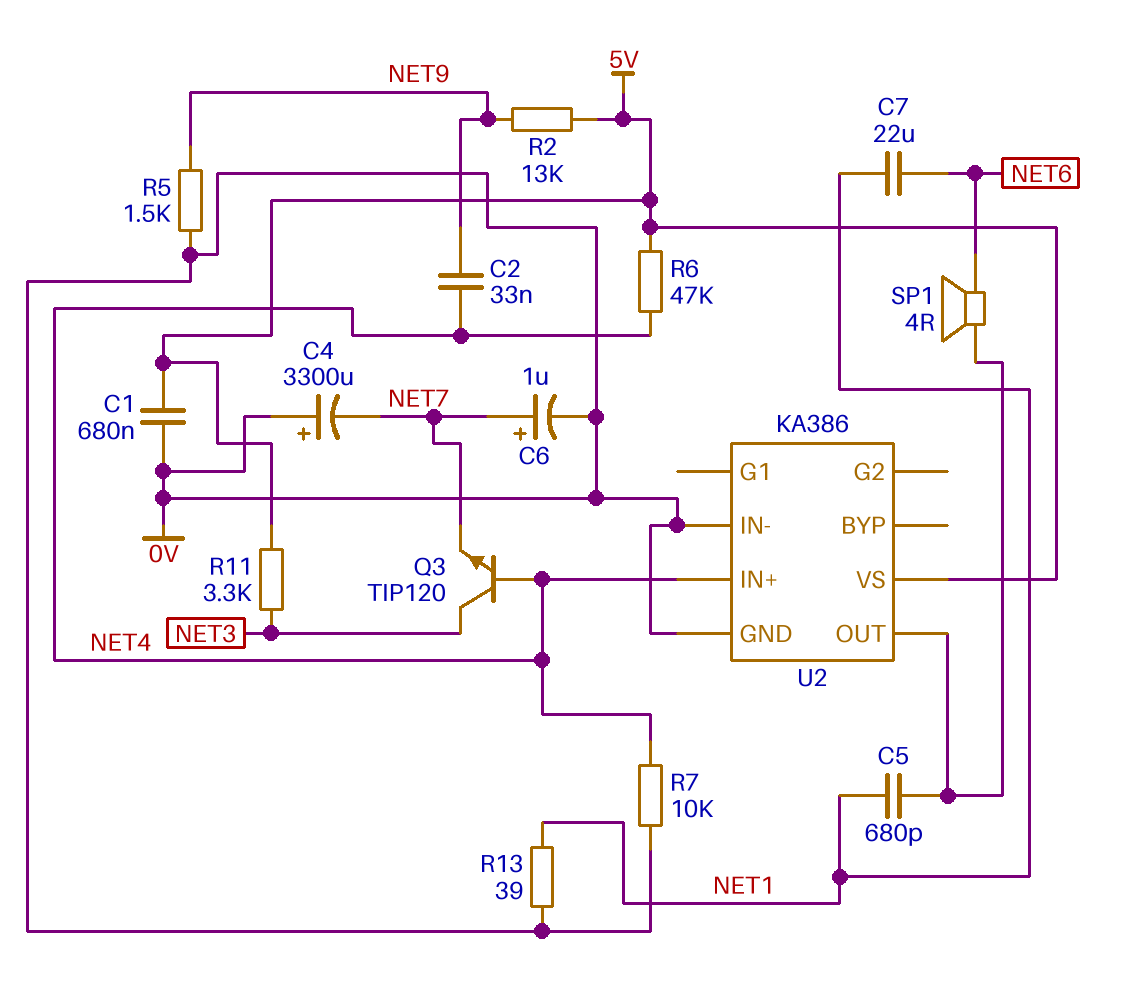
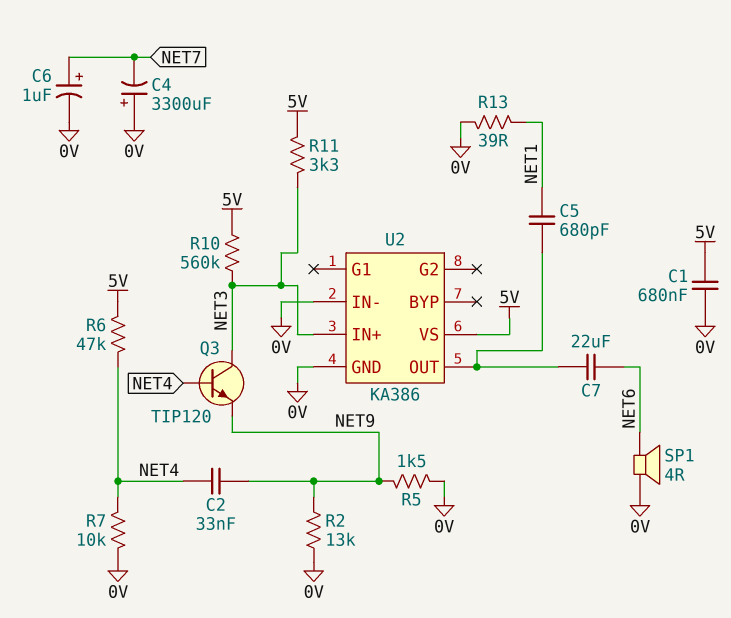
C7: 22uF (NET1, NET6) -> 22uF (NET6, U2/OUT)
Q3: NPN TIP120 (B NET4, C NET3, E NET7) -> NPN TIP120 (B NET4, C NET3, E NET9)
R2: 13k (5V, NET9) -> 13k (0V, NET9)
R10: none -> 560k (5V, NET3)
SP1: speaker 4R (NET6, U2/OUT) -> speaker 4R (0V, NET6)
U2 pin IN+: NET4 -> NET3

